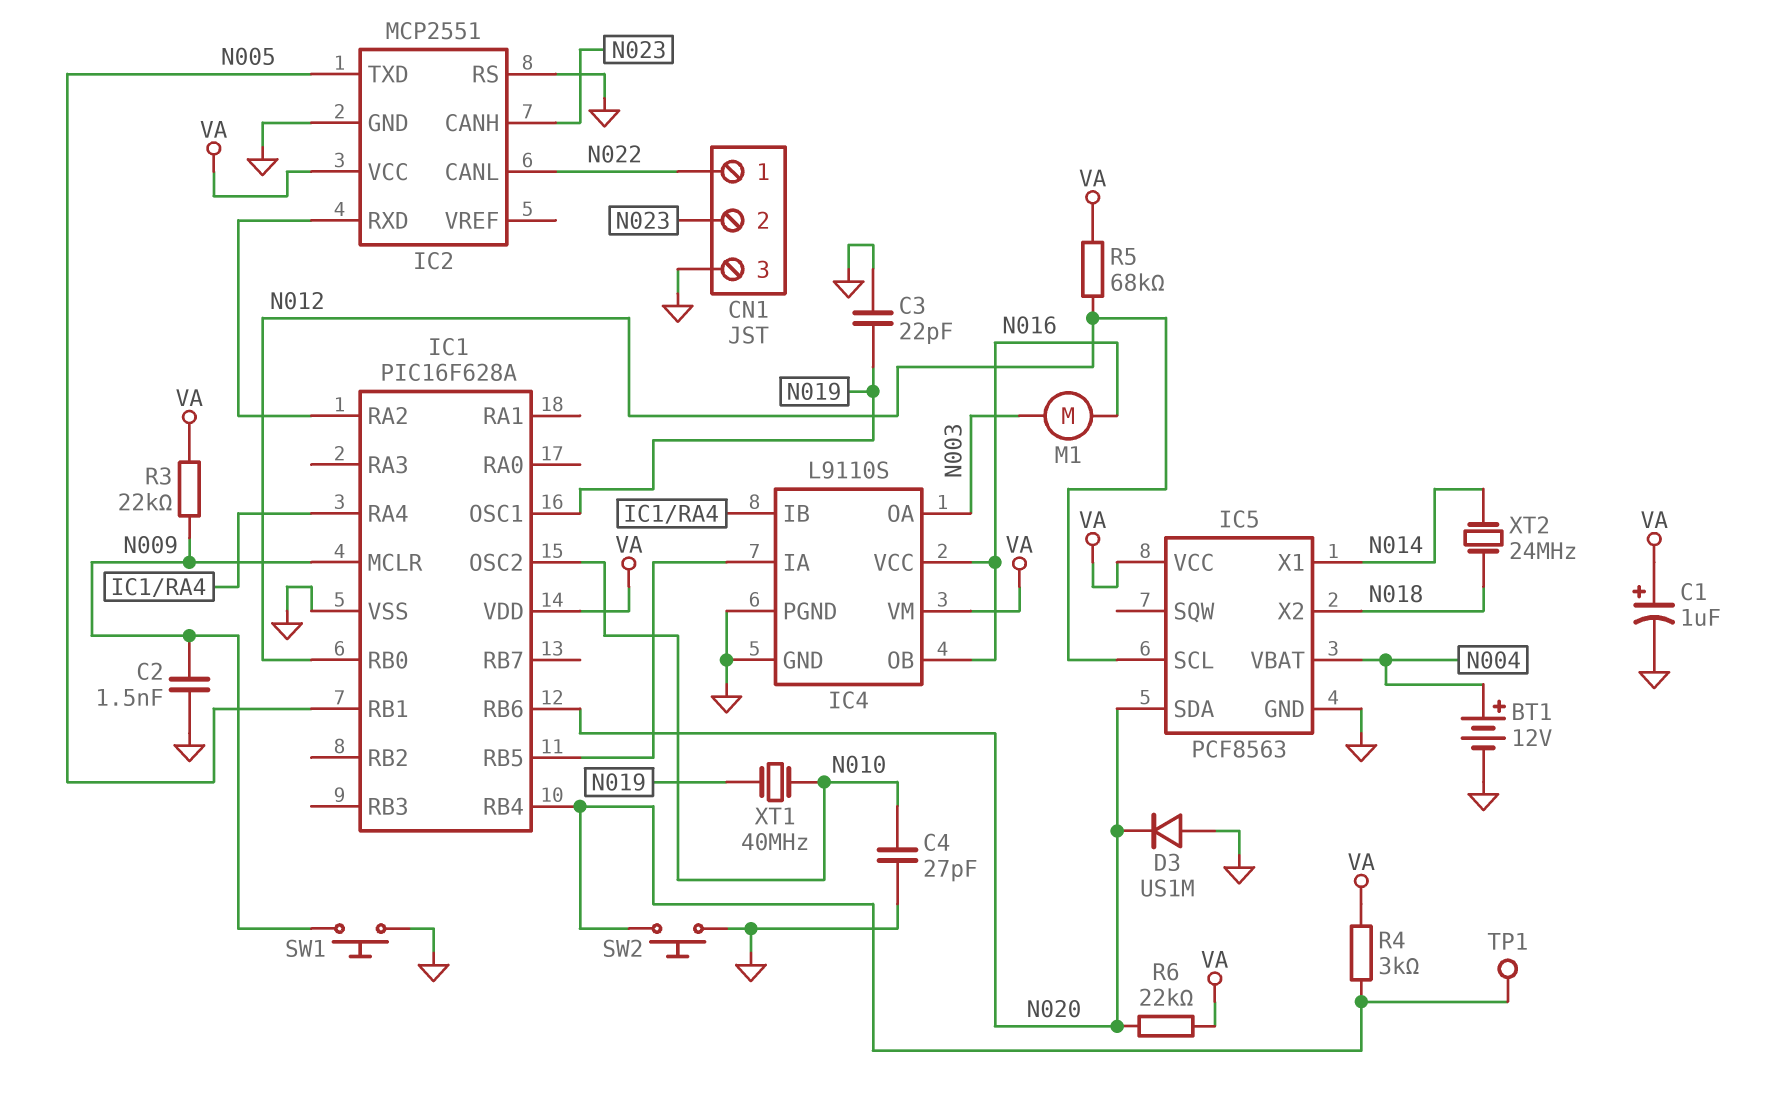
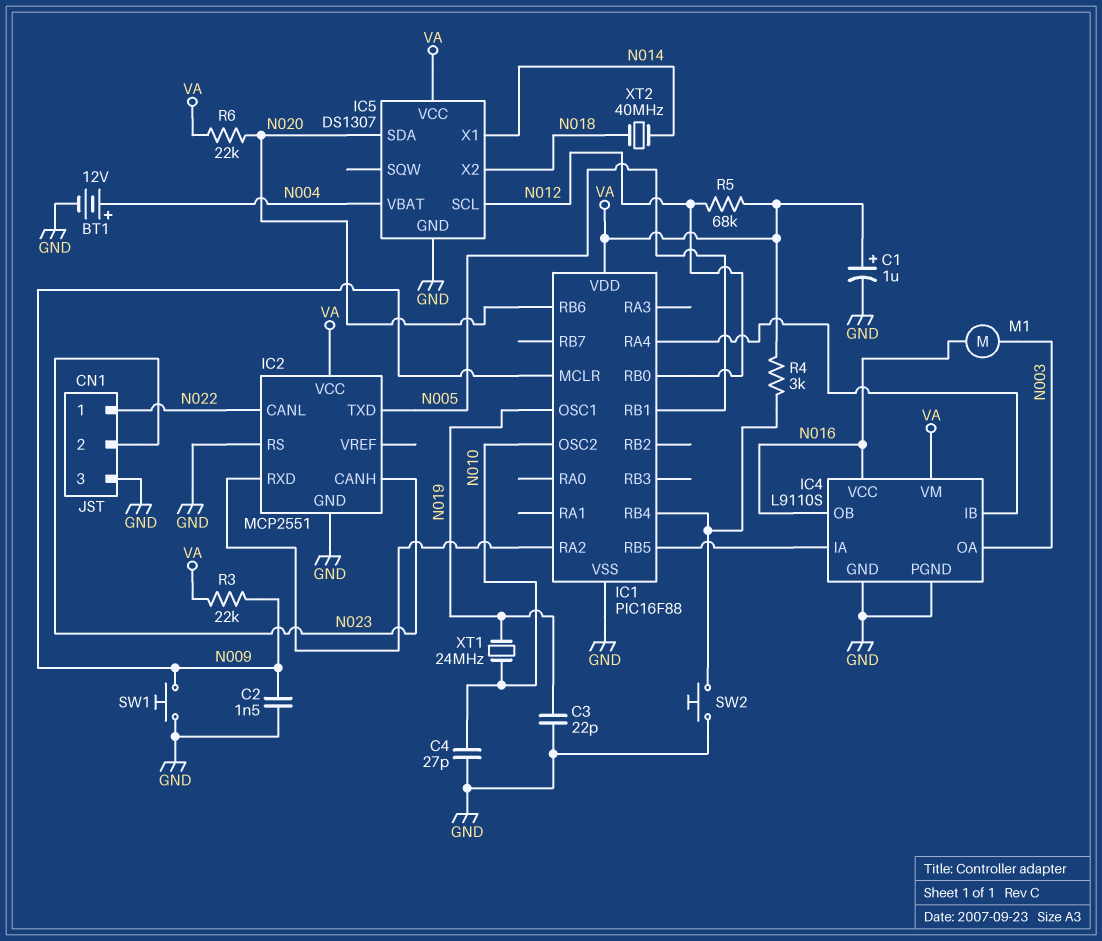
D3: diode US1M (A GND, K N020) -> none
IC1: PIC16F628A -> PIC16F88
IC5: PCF8563 -> DS1307
TP1: test point (IC1/RB4) -> none
XT1: 40MHz (N010, N019) -> 24MHz (N010, N019)
XT2: 24MHz (N014, N018) -> 40MHz (N014, N018)

